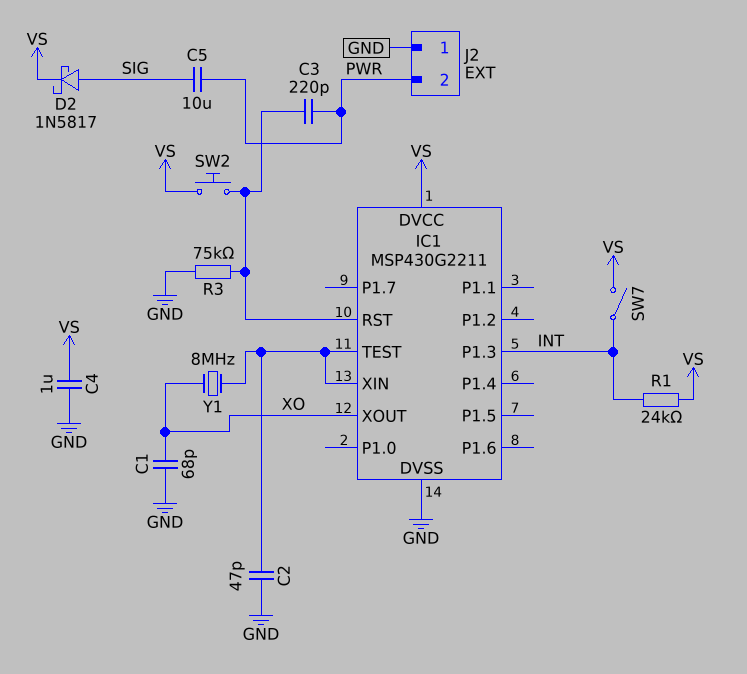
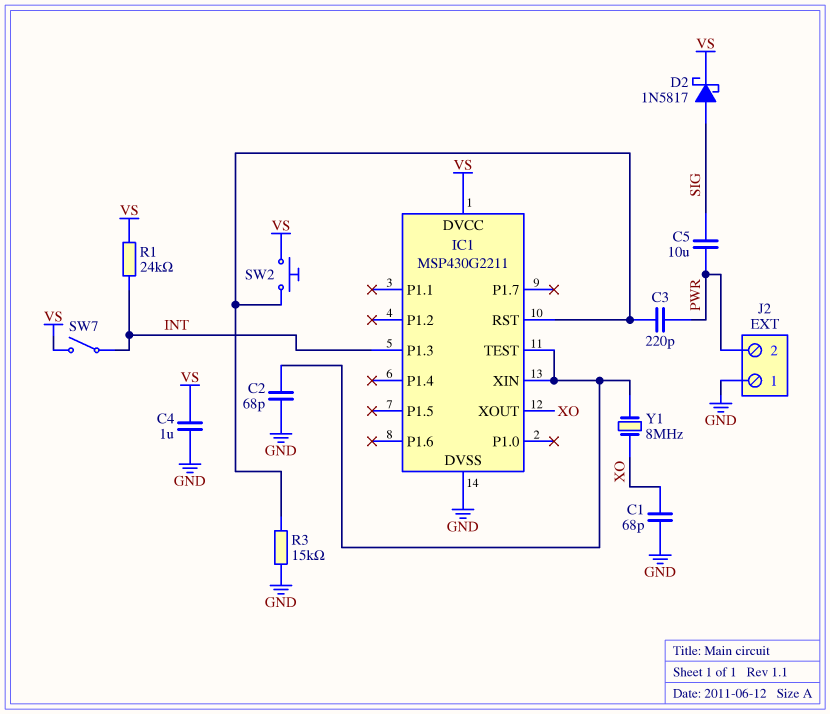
C2: 47pF (GND, IC1/TEST) -> 68pF (GND, IC1/TEST)
R3: 75k (GND, IC1/RST) -> 15k (GND, IC1/RST)

